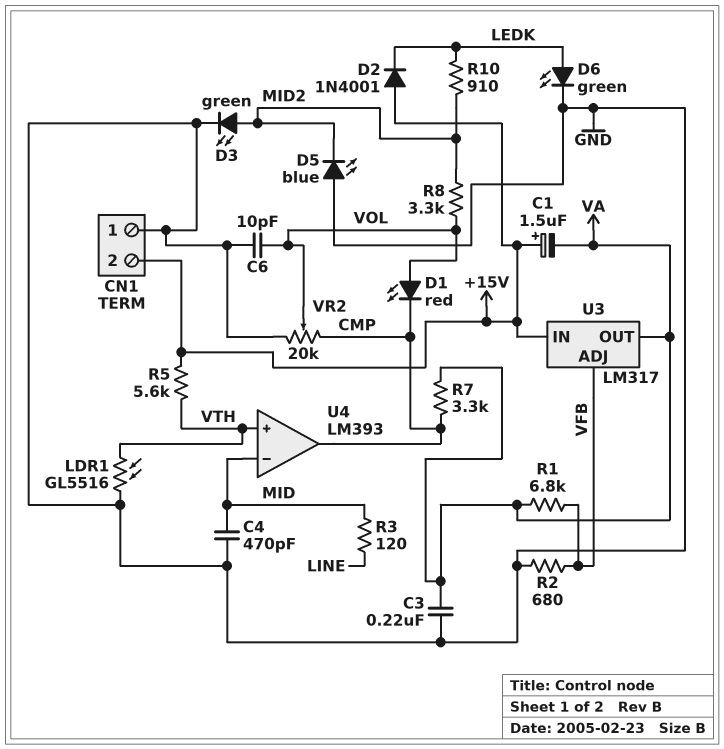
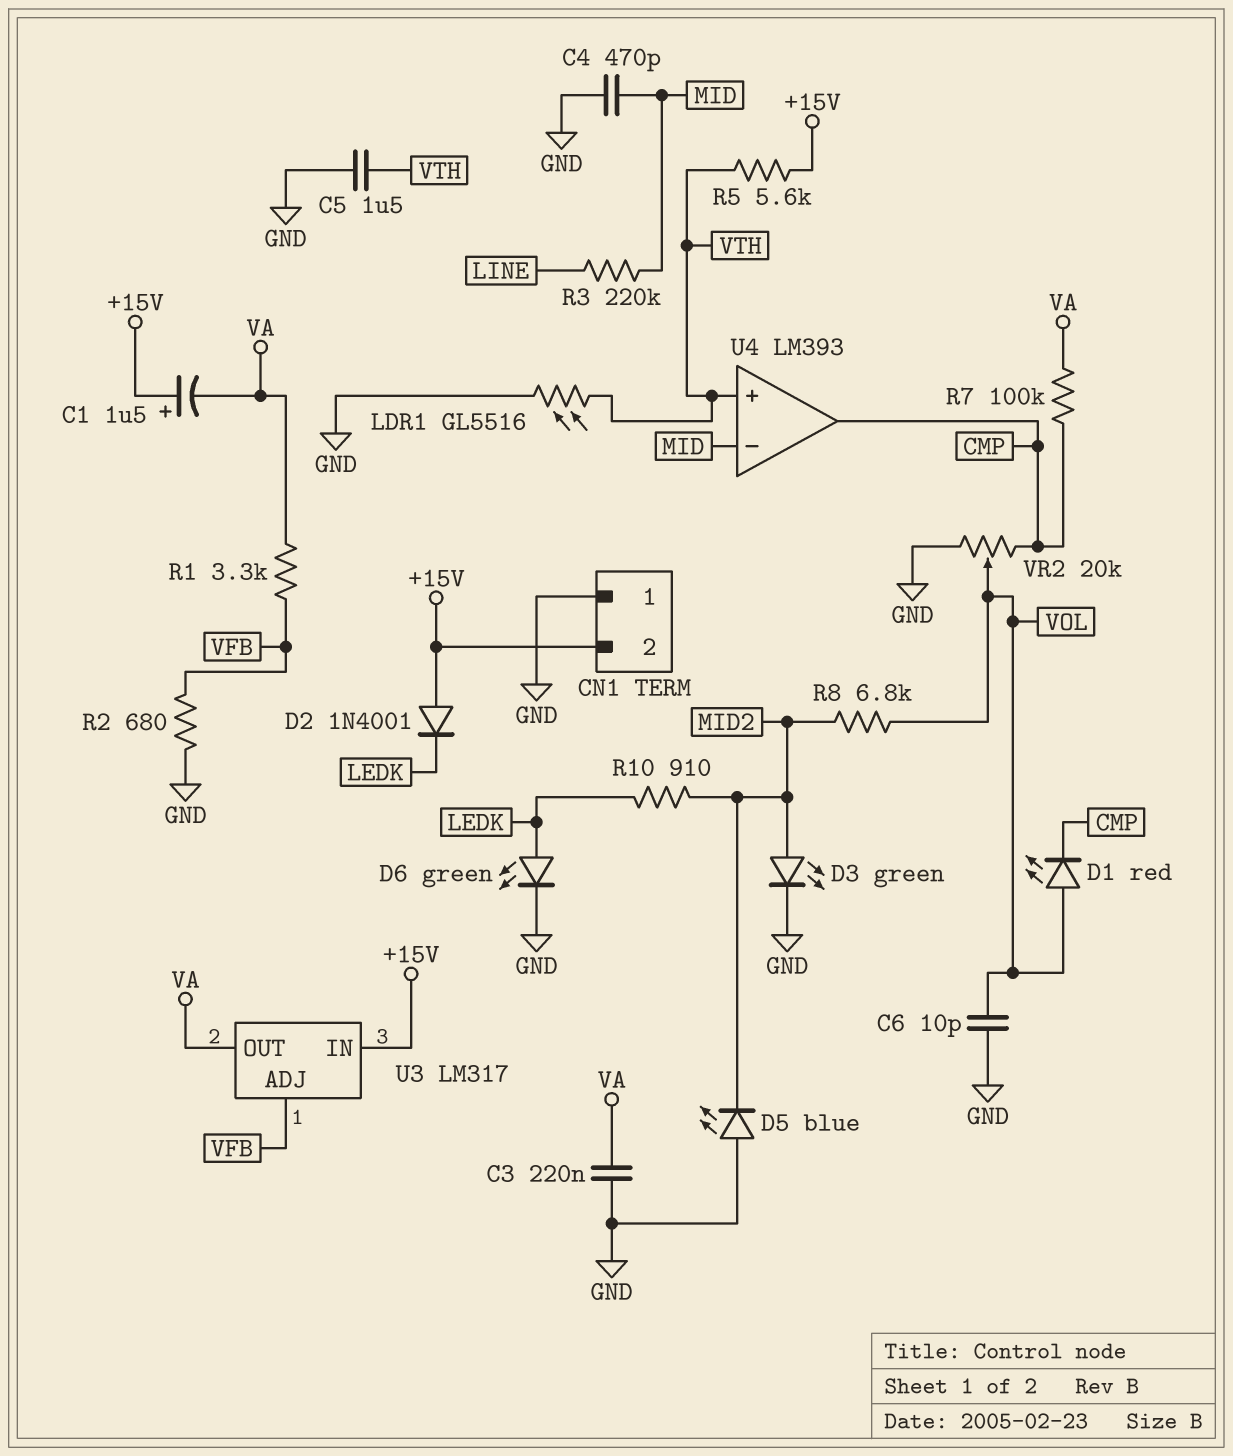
C5: none -> 1.5uF (GND, VTH)
R1: 6.8k (VA, VFB) -> 3.3k (VA, VFB)
R3: 120 (LINE, MID) -> 220k (LINE, MID)
R7: 3.3k (CMP, VA) -> 100k (CMP, VA)
R8: 3.3k (MID2, VOL) -> 6.8k (MID2, VOL)

